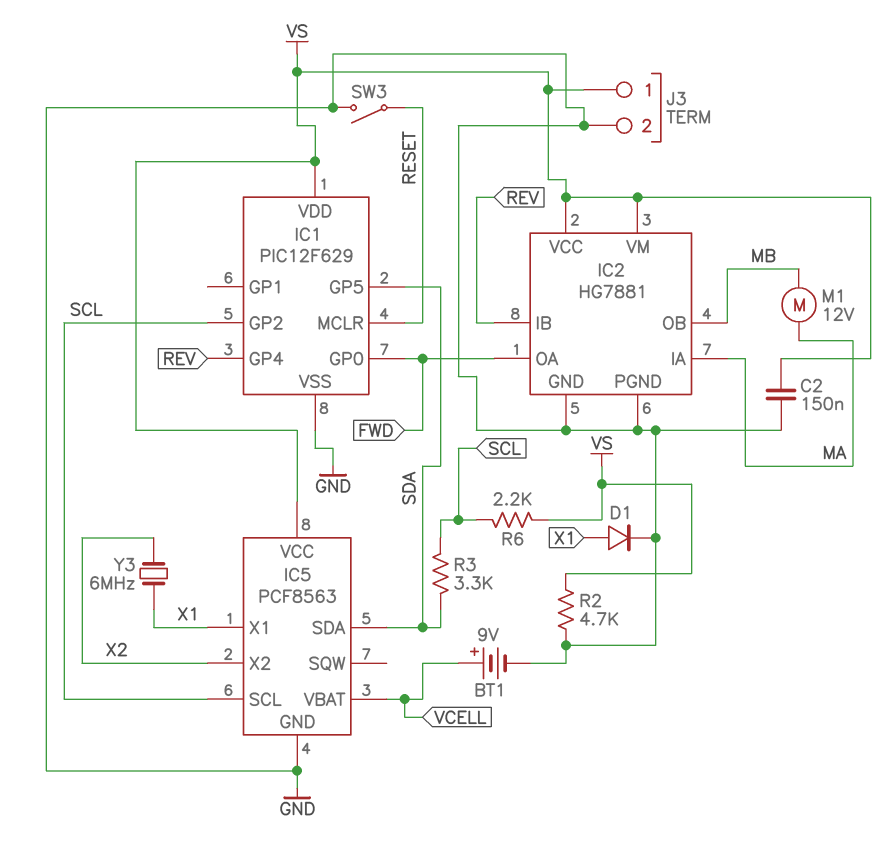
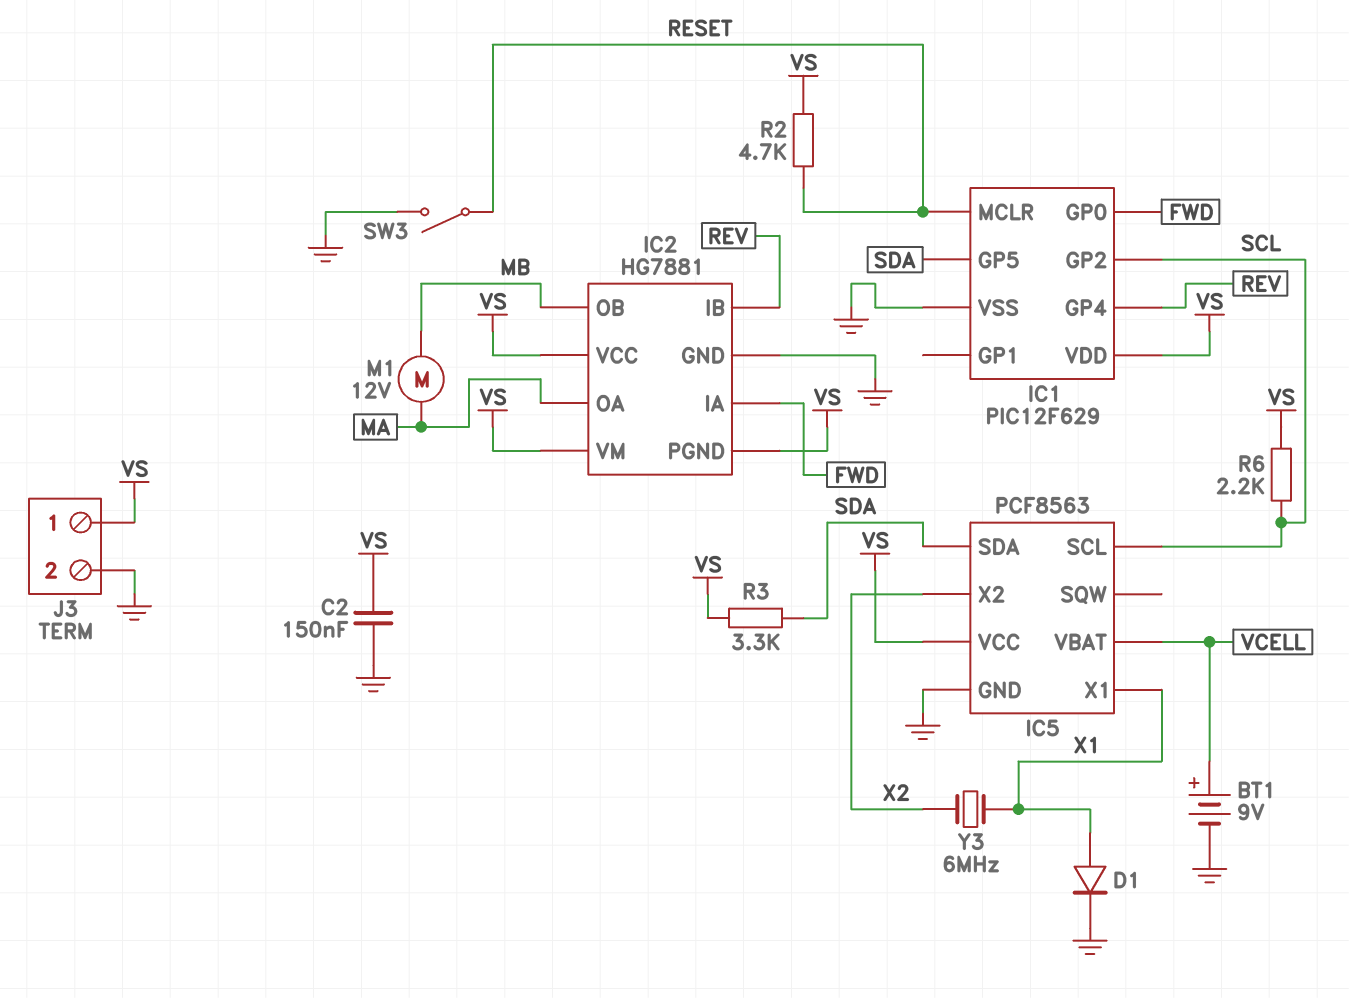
IC2 pin IA: MA -> FWD
IC2 pin OA: FWD -> MA
IC2 pin PGND: GND -> VS
R2: 4.7k (GND, VS) -> 4.7k (RESET, VS)
R3: 3.3k (SCL, SDA) -> 3.3k (SDA, VS)

